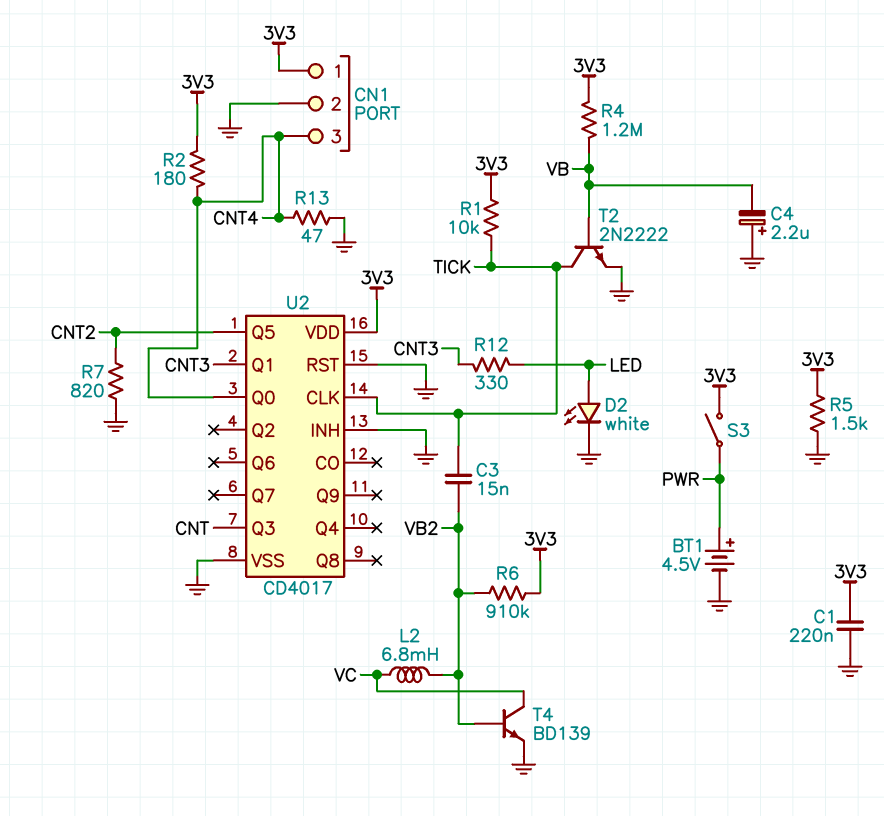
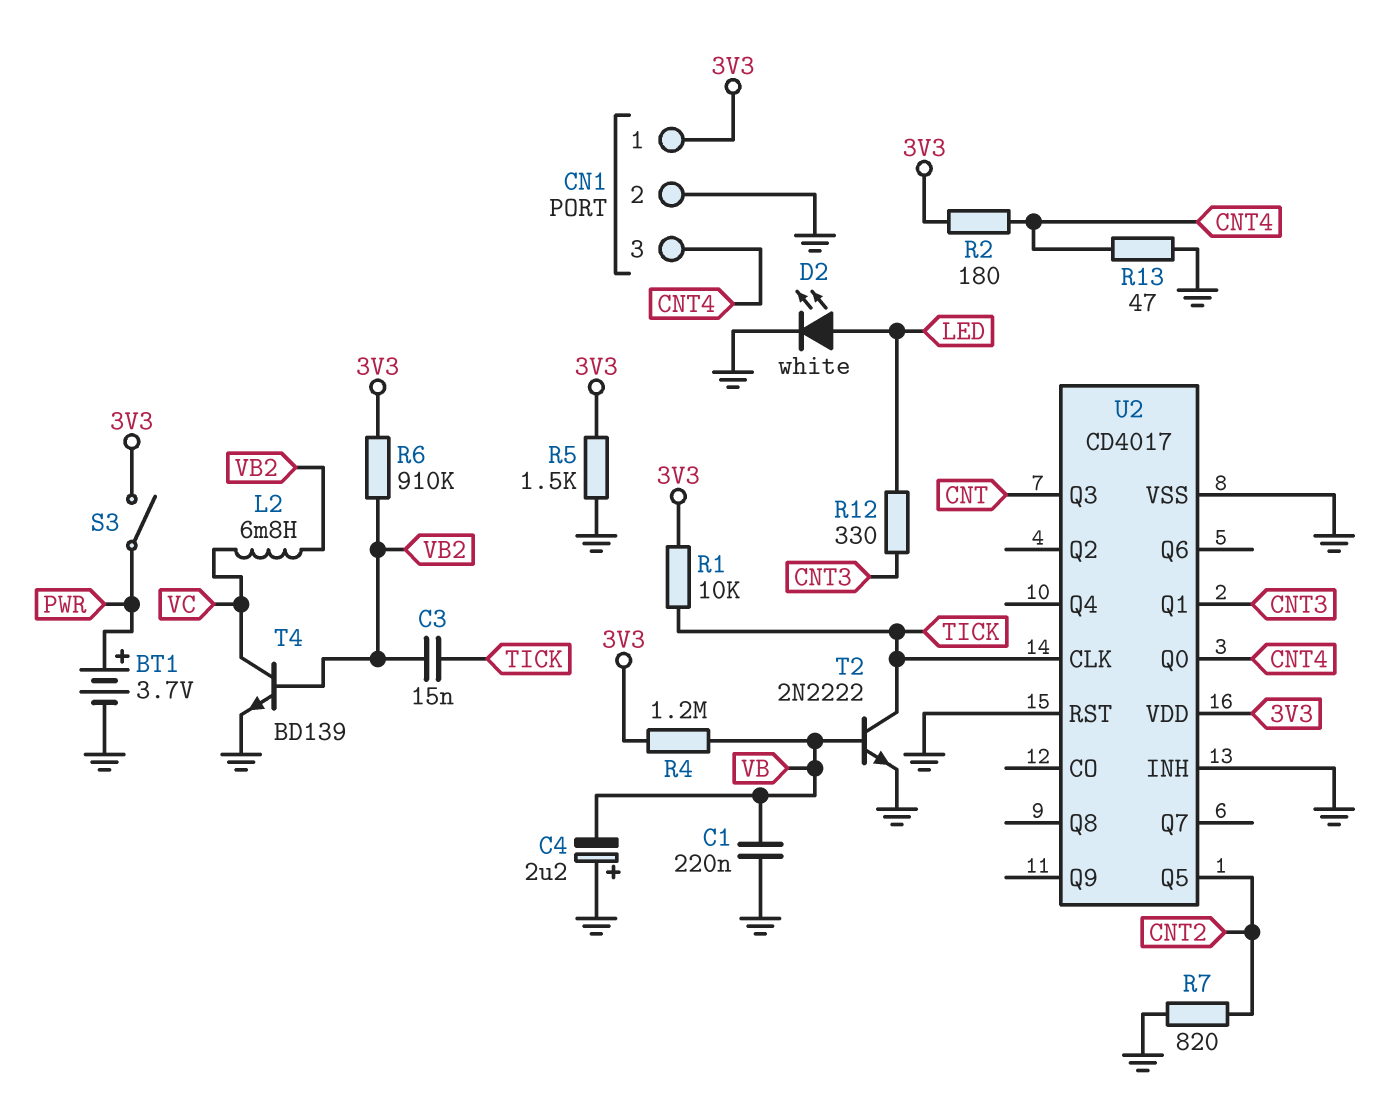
BT1: 4.5V (plus PWR, minus GND) -> 3.7V (plus PWR, minus GND)
C1: 220nF (3V3, GND) -> 220nF (GND, VB)

